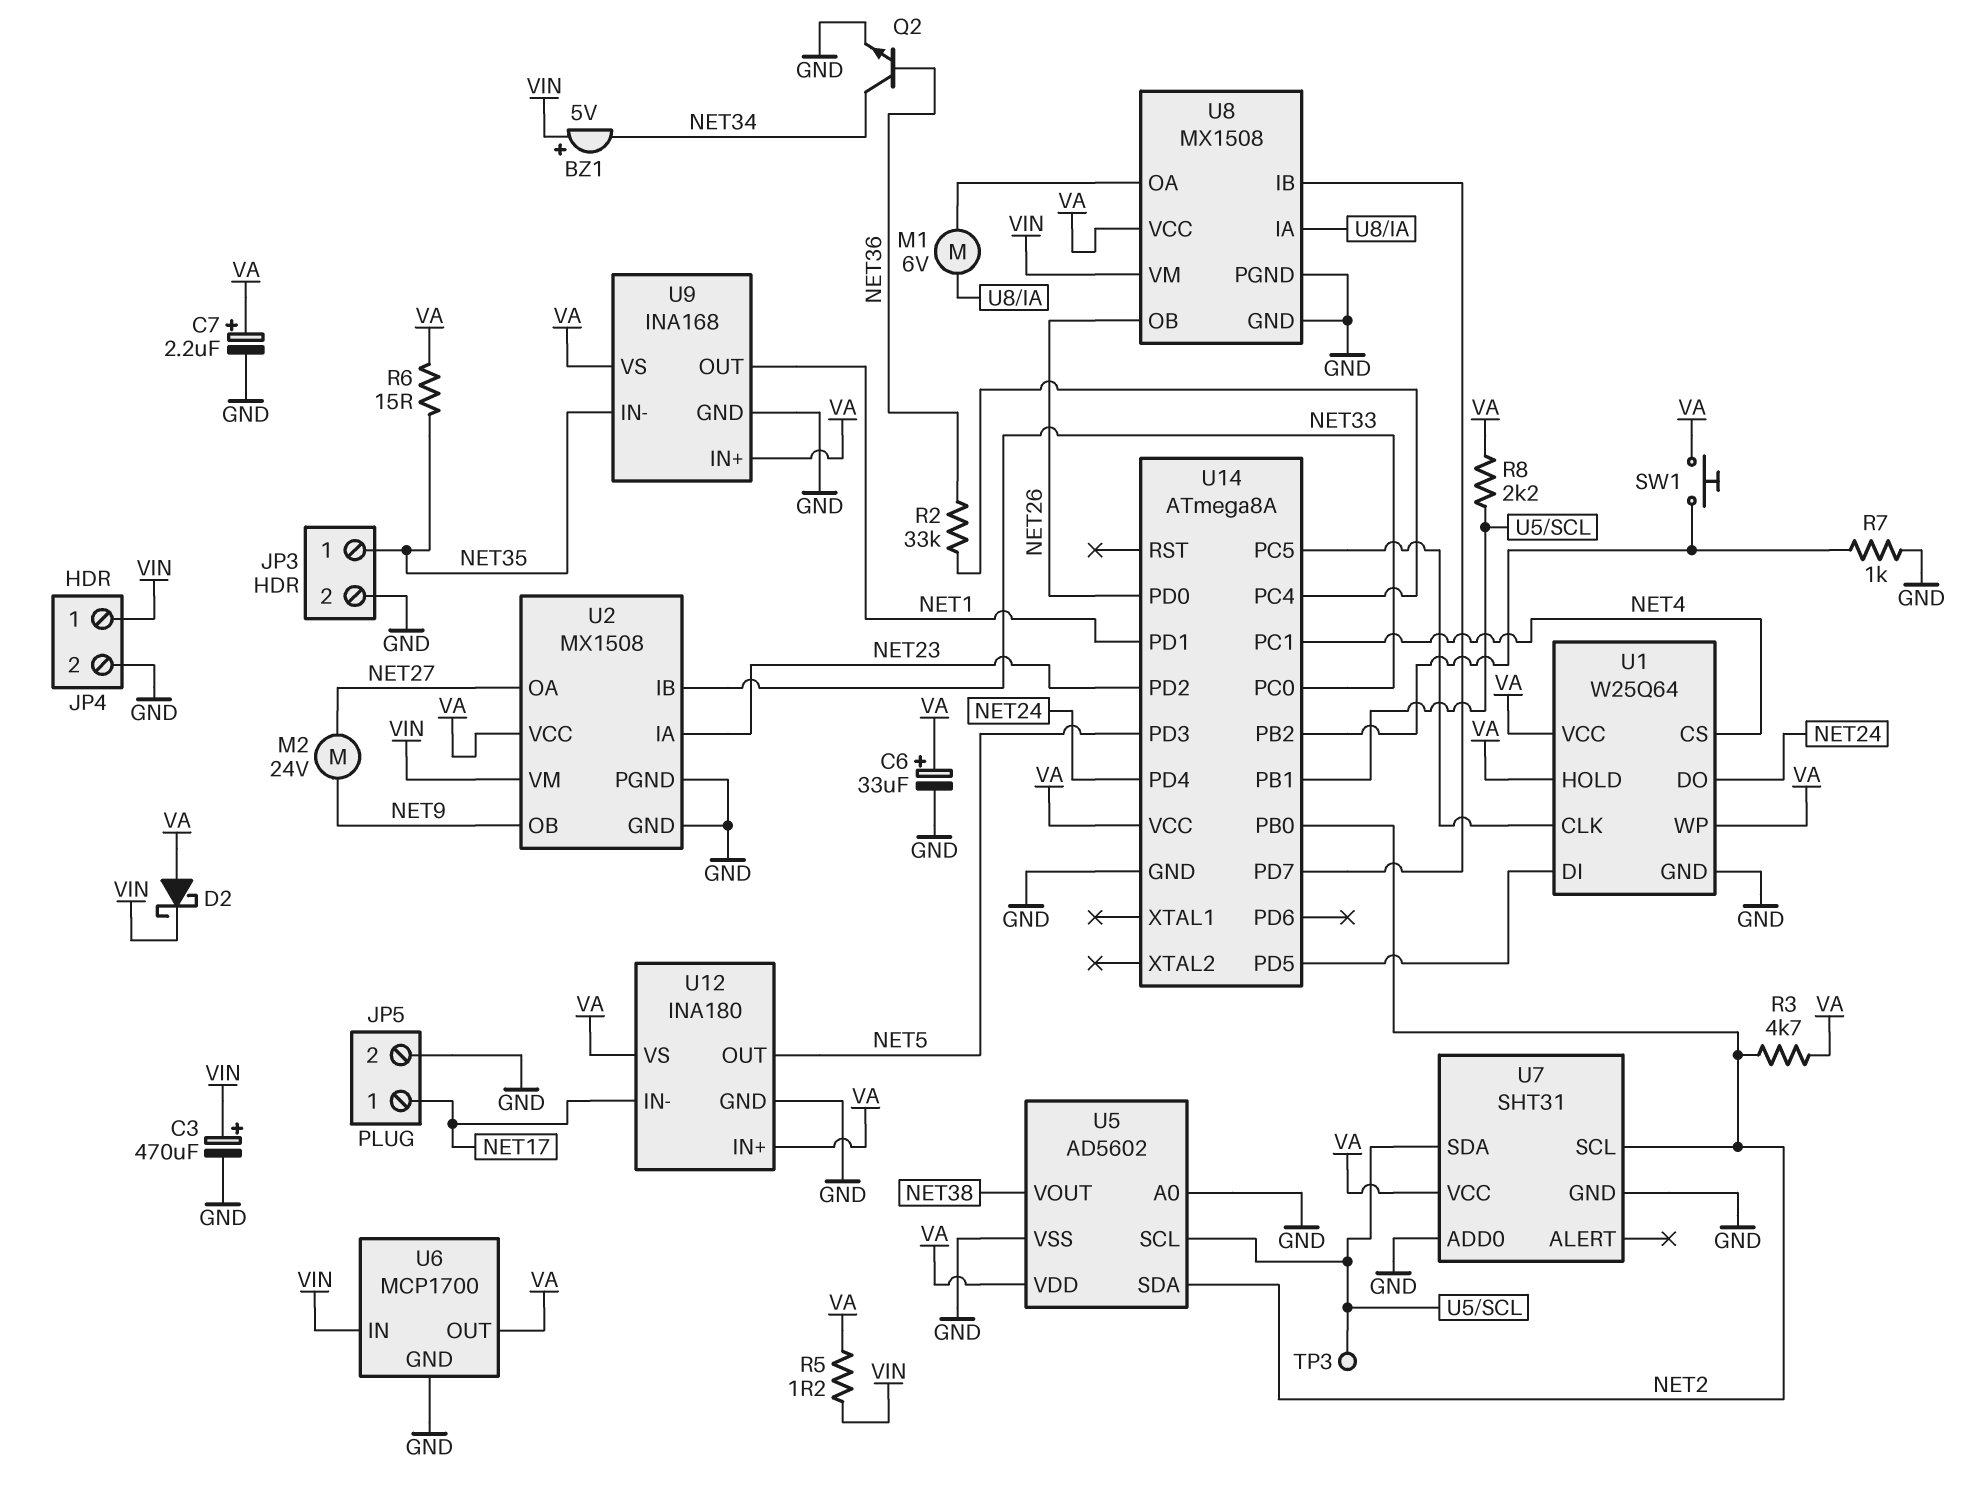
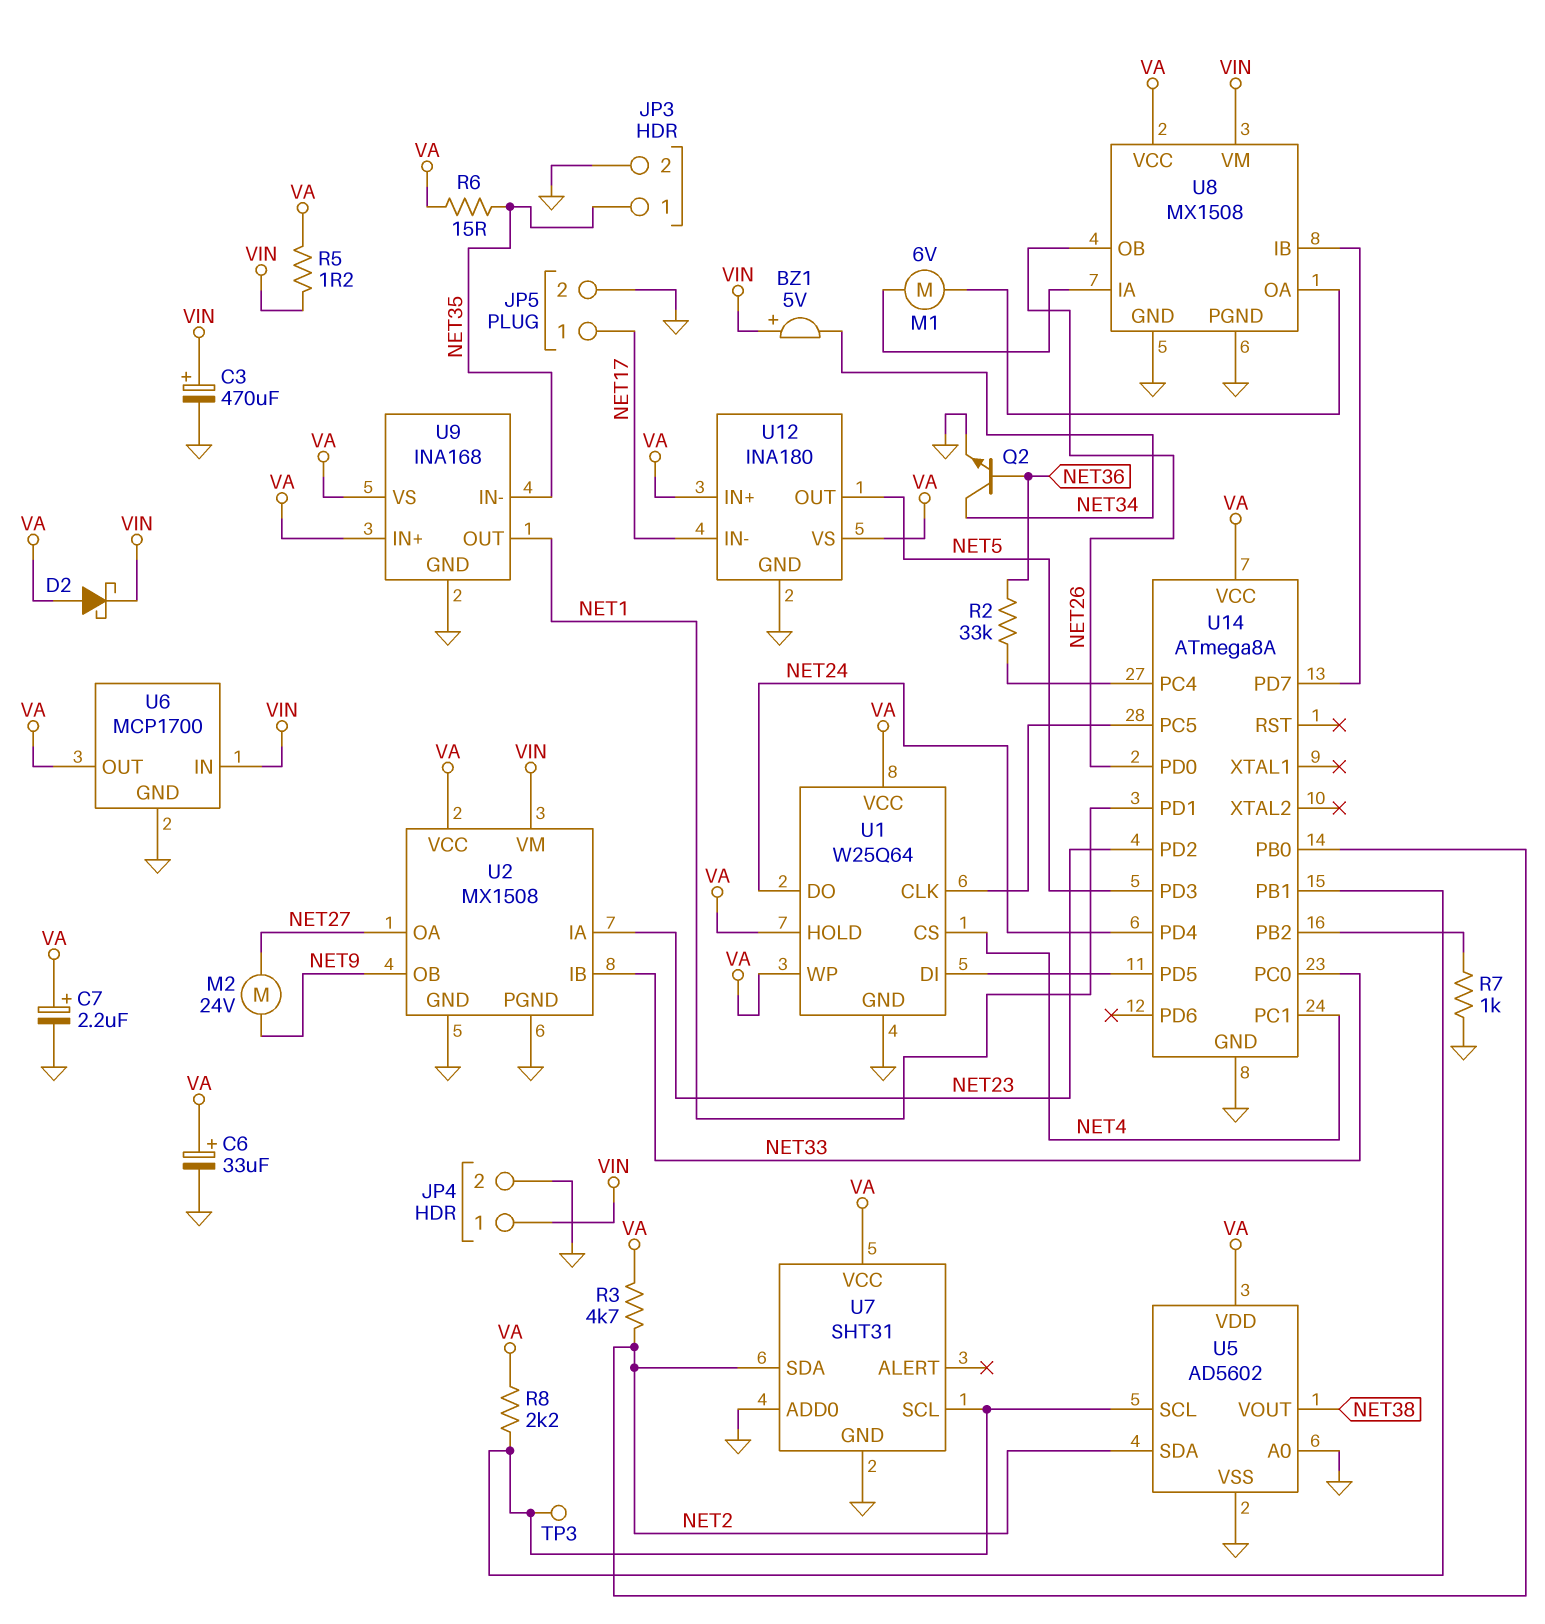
SW1: button (U14/PB2, VA) -> none
U7 pin SCL: NET2 -> U5/SCL
U7 pin SDA: U5/SCL -> NET2

